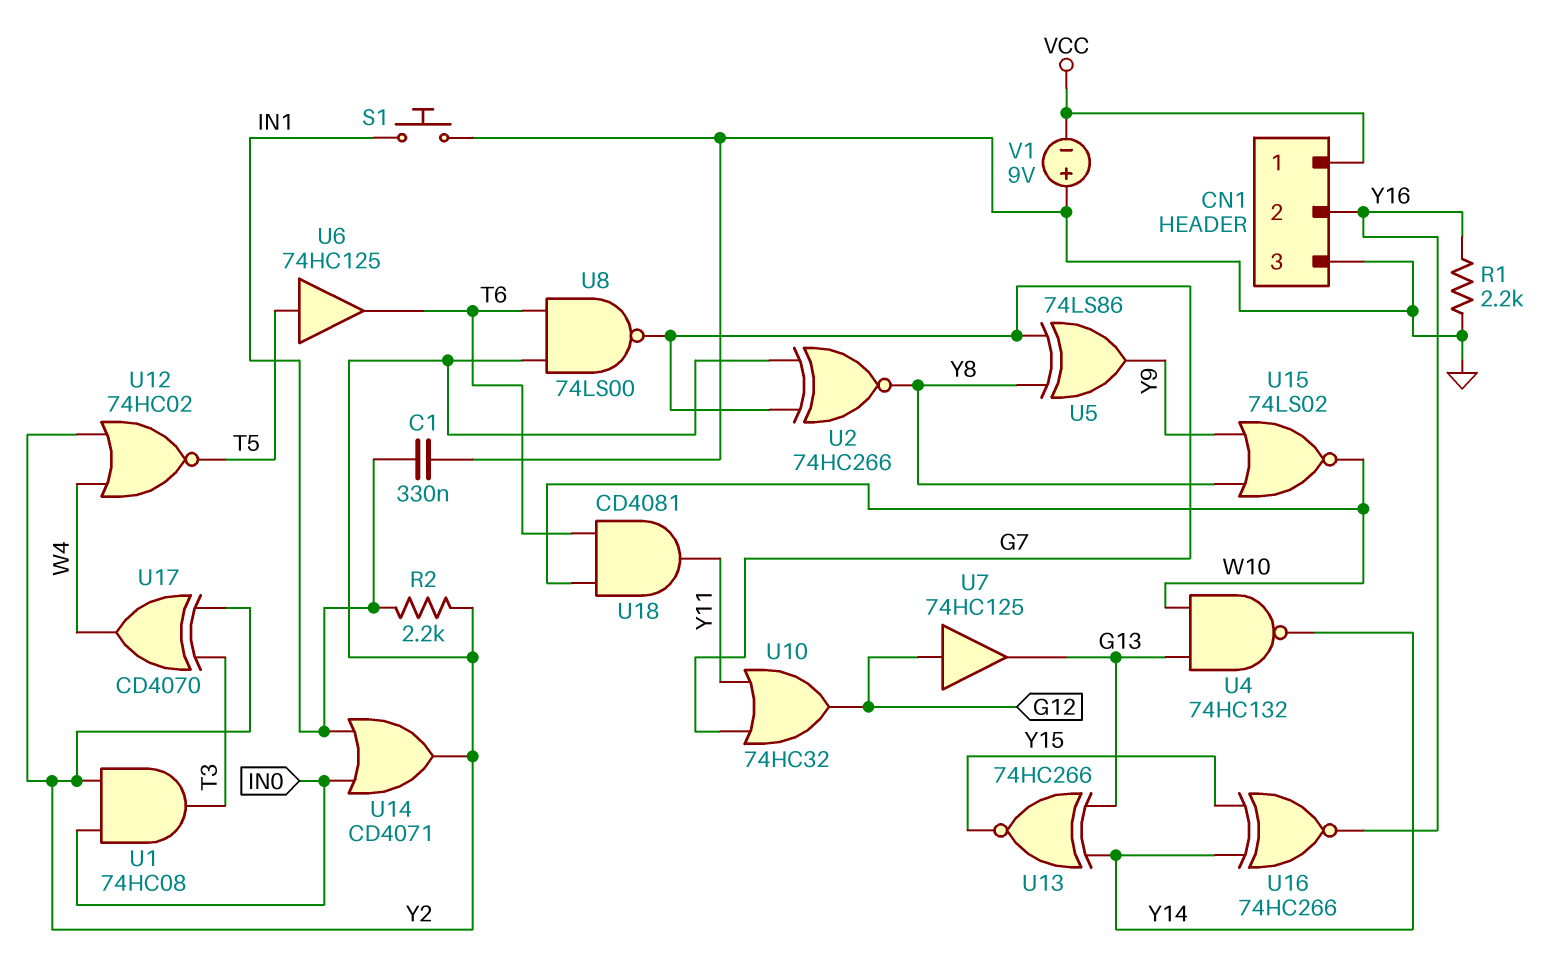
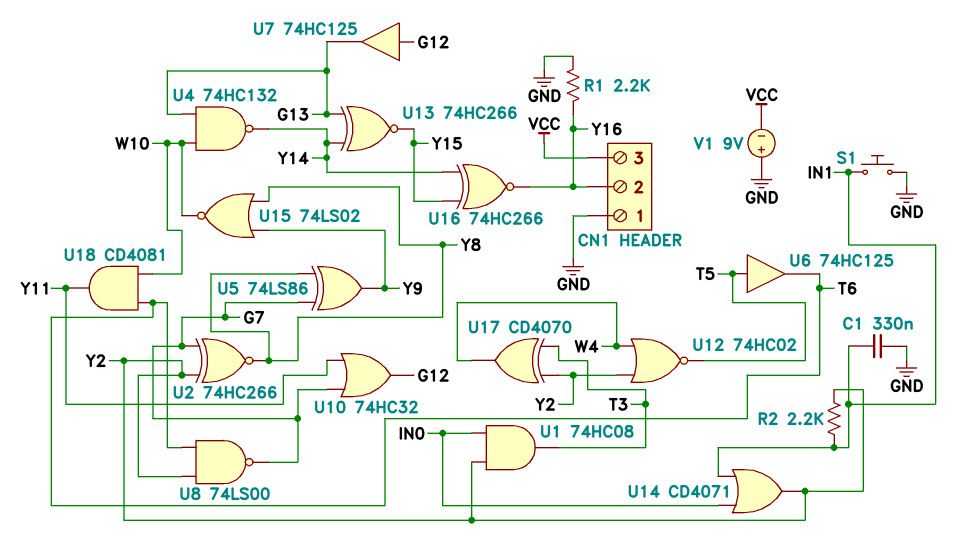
CN1 pin 1: VCC -> GND
CN1 pin 3: GND -> VCC

